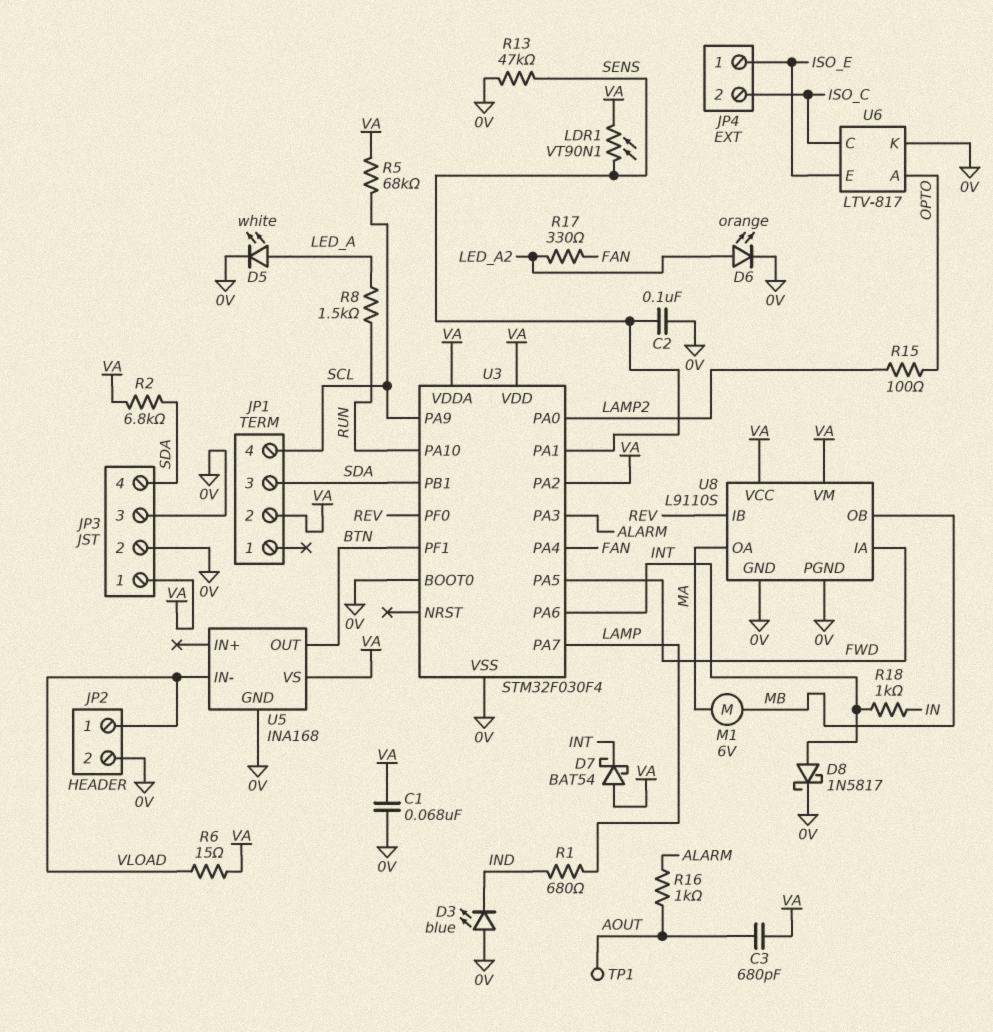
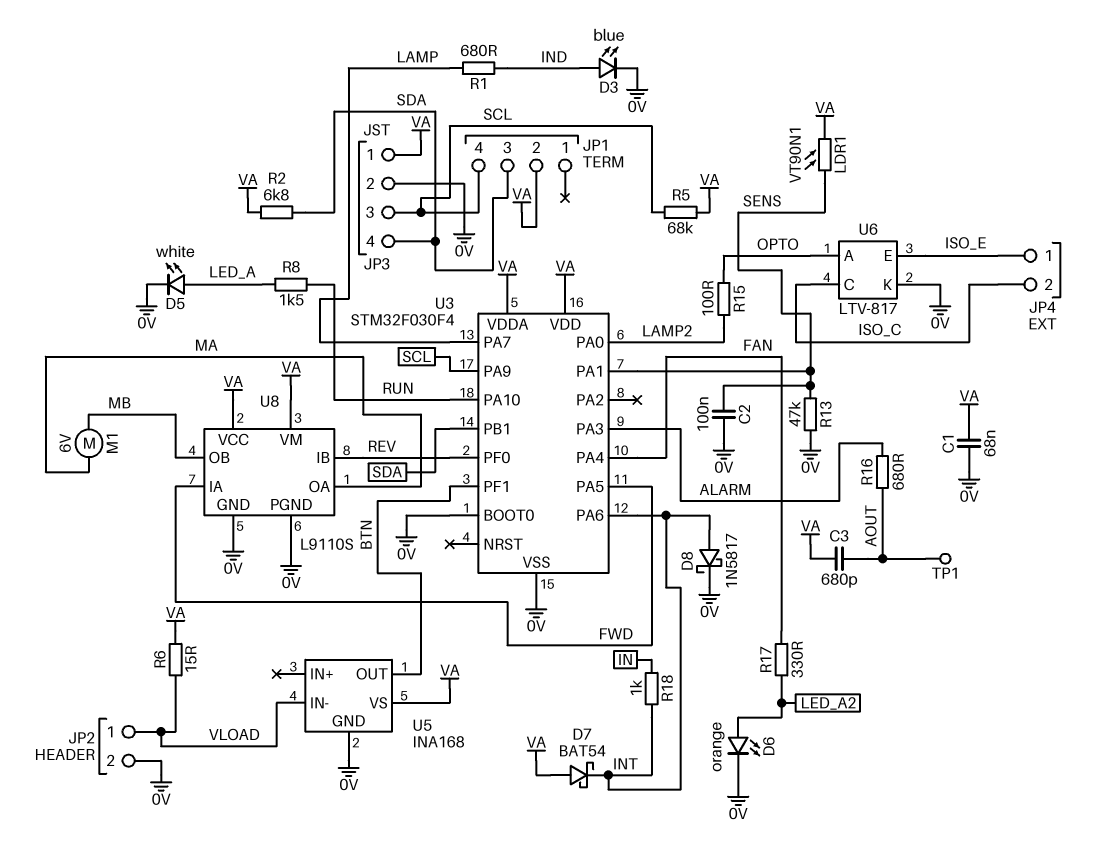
D3: LED blue (A 0V, K IND) -> LED blue (A IND, K 0V)
JP3 pin 3: 0V -> SCL
R16: 1k (ALARM, AOUT) -> 680 (ALARM, AOUT)
U3 pin PA2: VA -> none

